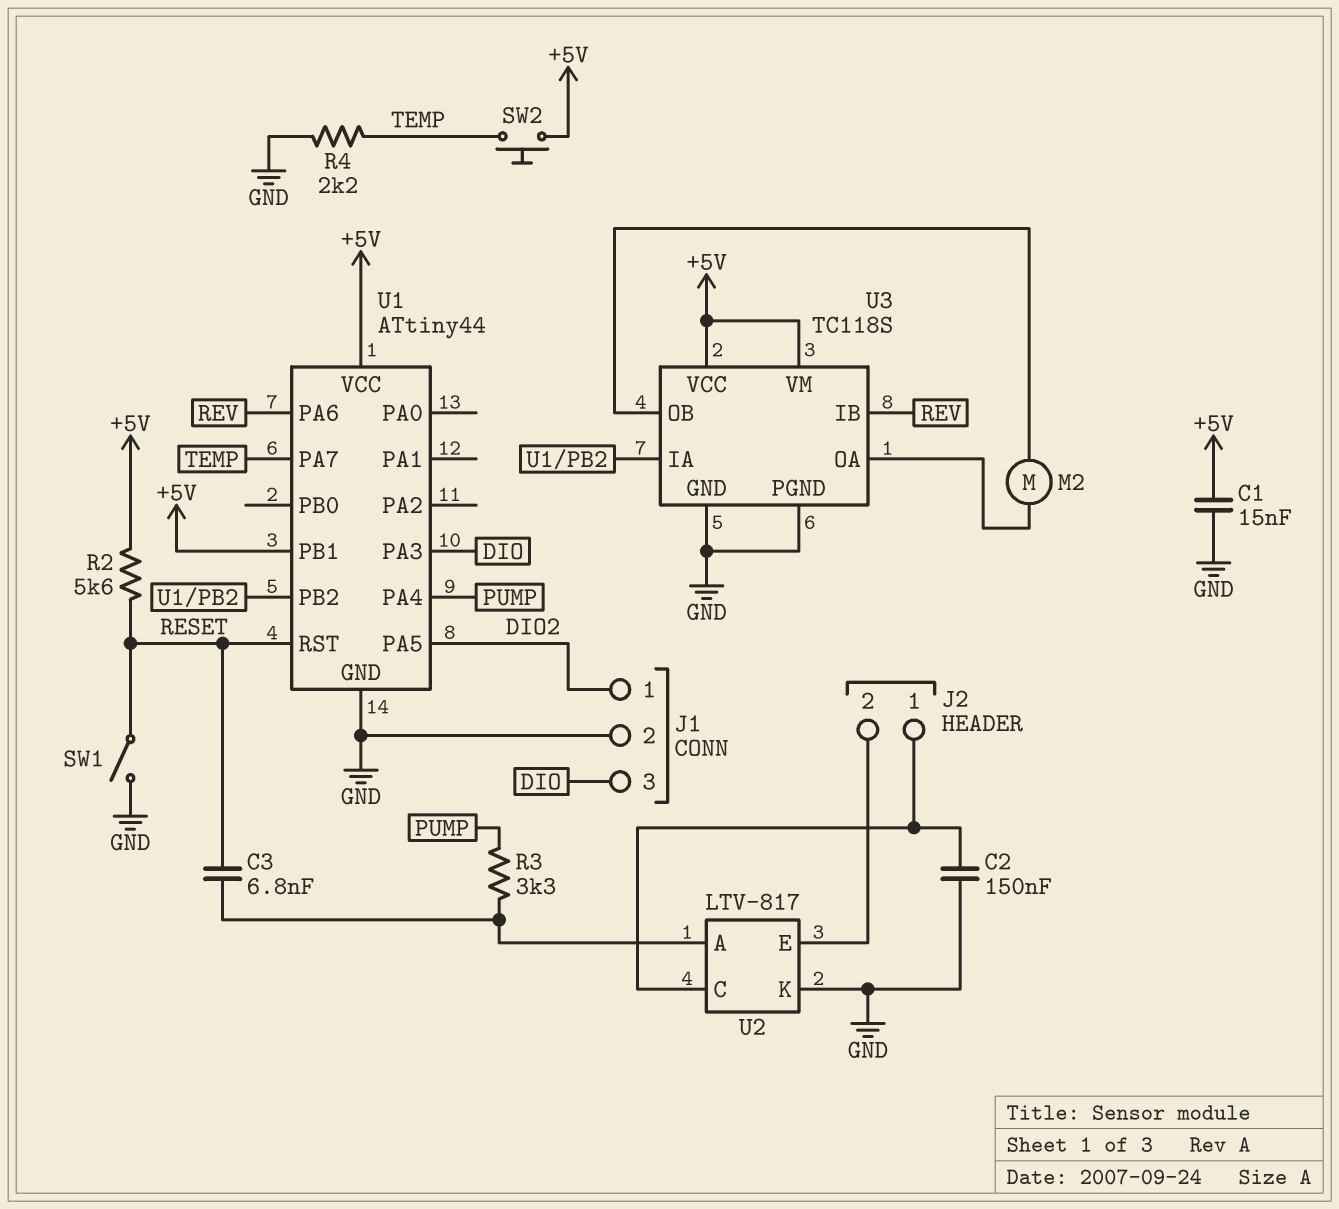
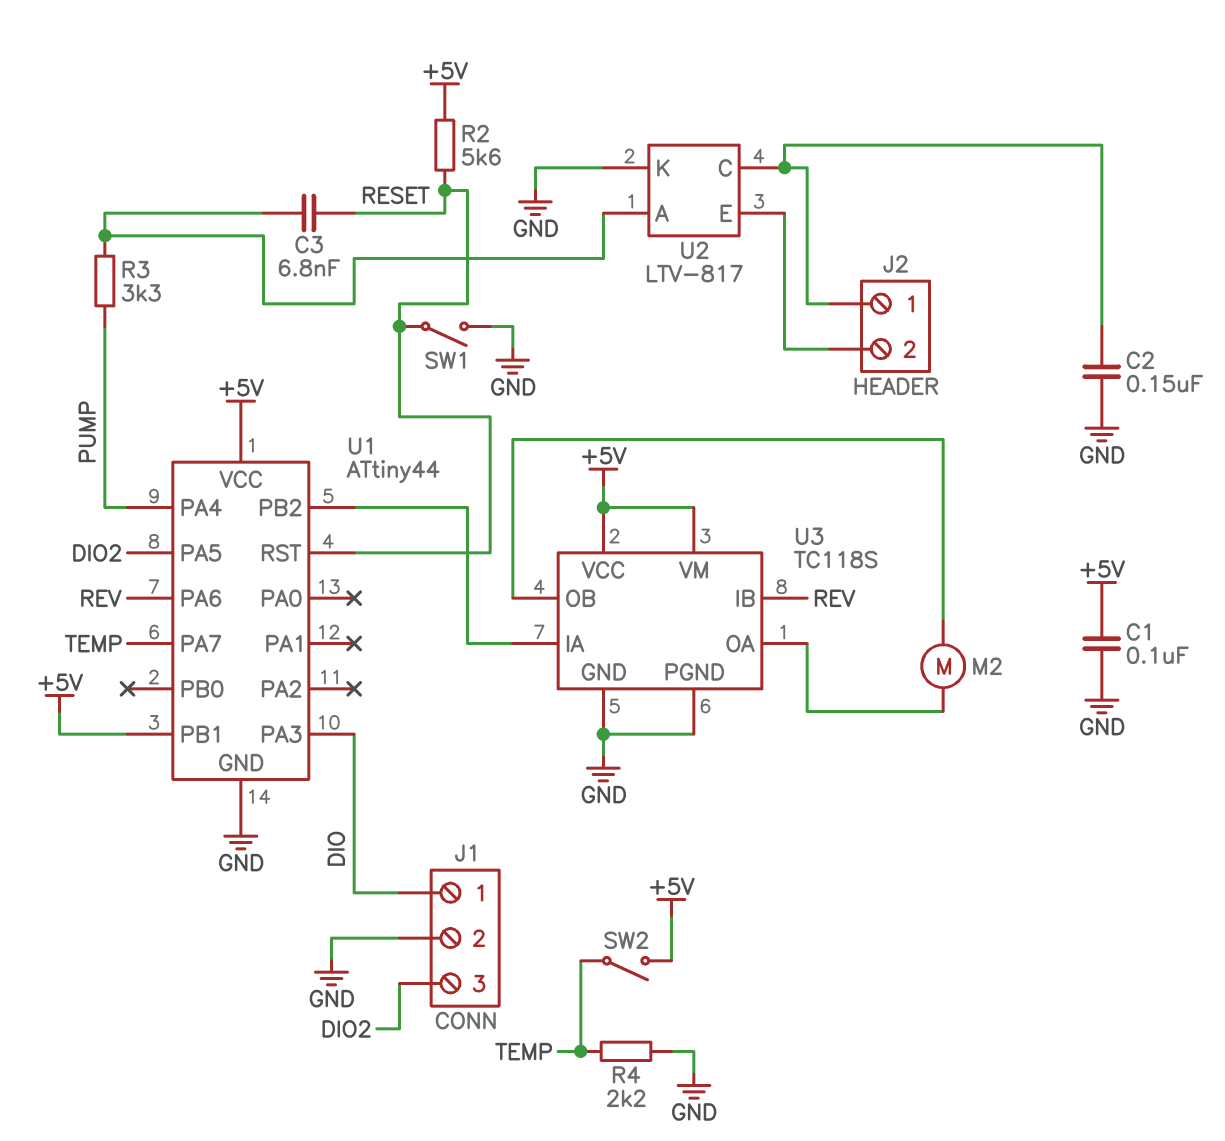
C1: 15nF (+5V, GND) -> 100nF (+5V, GND)
J1 pin 1: DIO2 -> DIO
J1 pin 3: DIO -> DIO2
SW2: button (+5V, TEMP) -> switch (+5V, TEMP)

